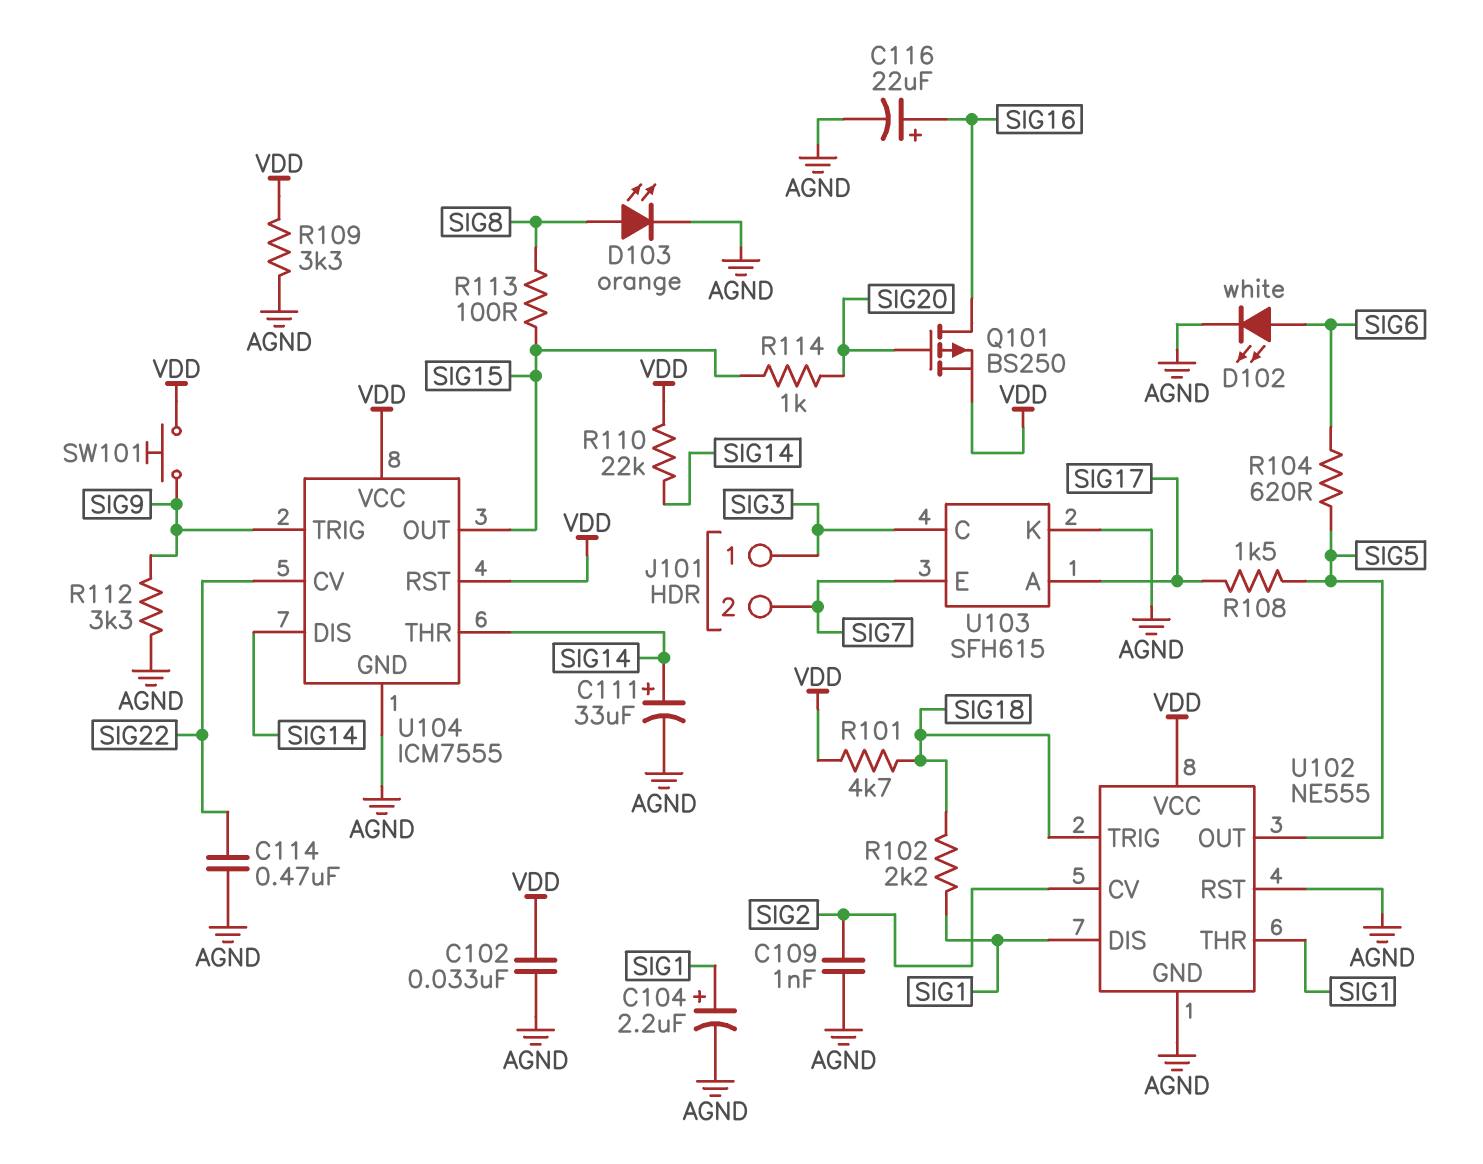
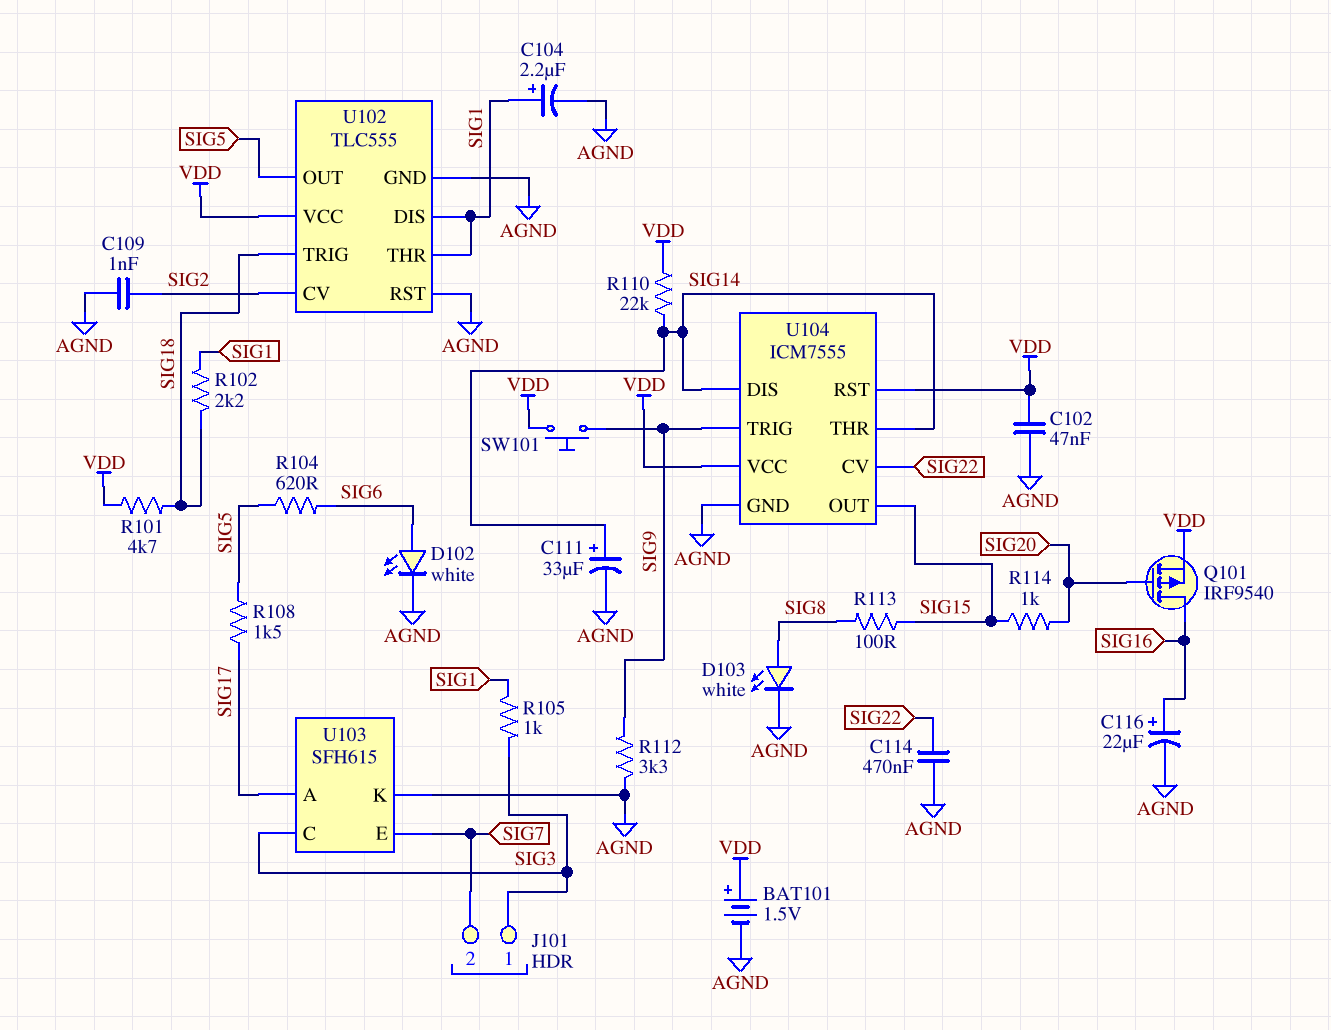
BAT101: none -> 1.5V (plus VDD, minus AGND)
C102: 33nF (AGND, VDD) -> 47nF (AGND, VDD)
D103: LED orange (A SIG8, K AGND) -> LED white (A SIG8, K AGND)
Q101: PMOS BS250 (G SIG20, D SIG16, S VDD) -> PMOS IRF9540 (G SIG20, D SIG16, S VDD)
R105: none -> 1k (SIG1, SIG3)
R109: 3.3k (AGND, VDD) -> none
U102: NE555 -> TLC555

